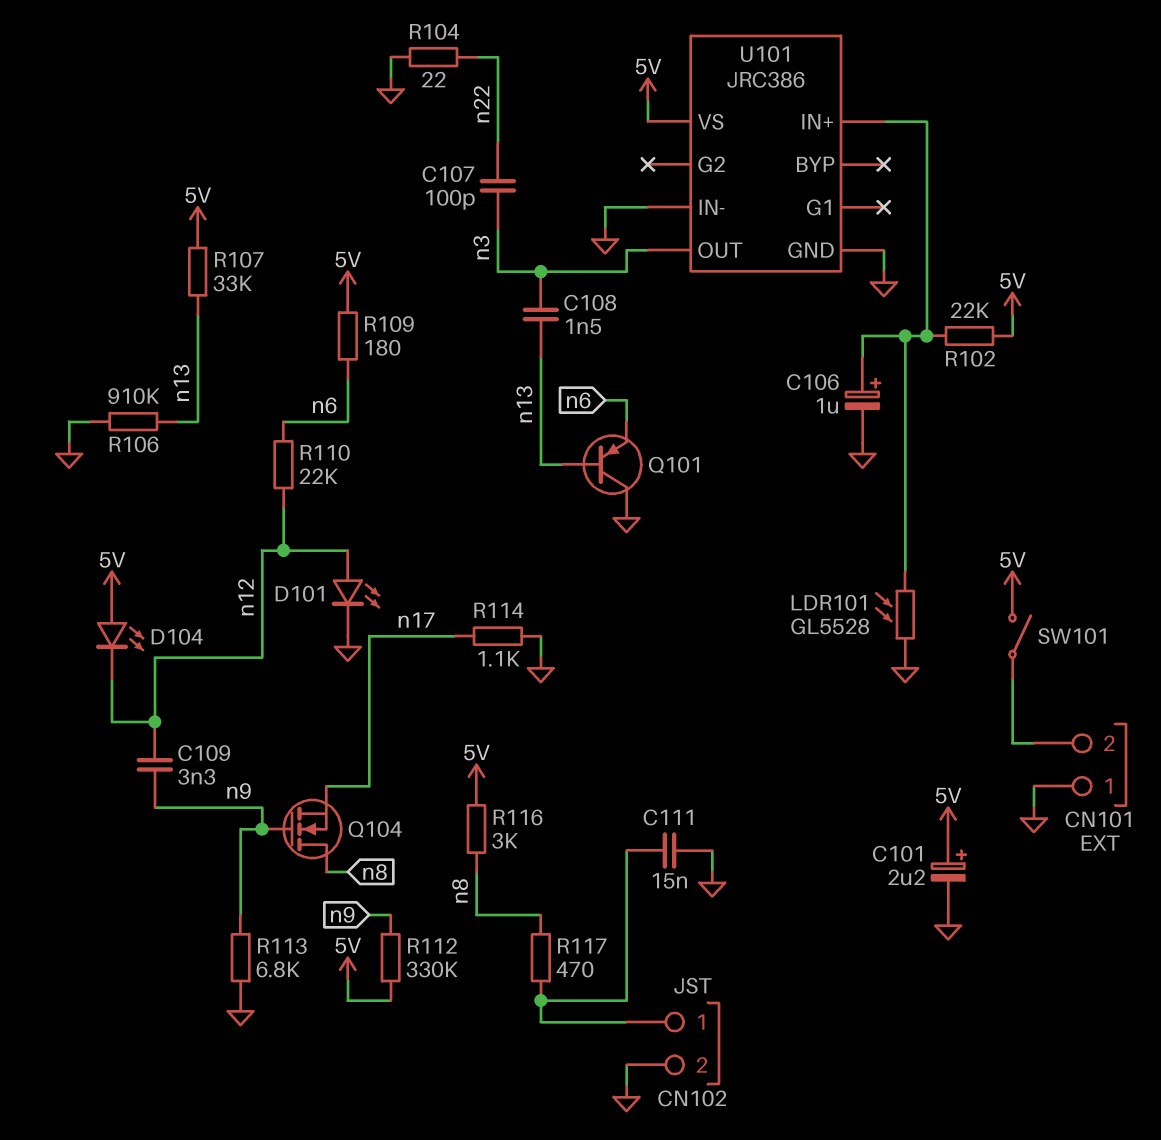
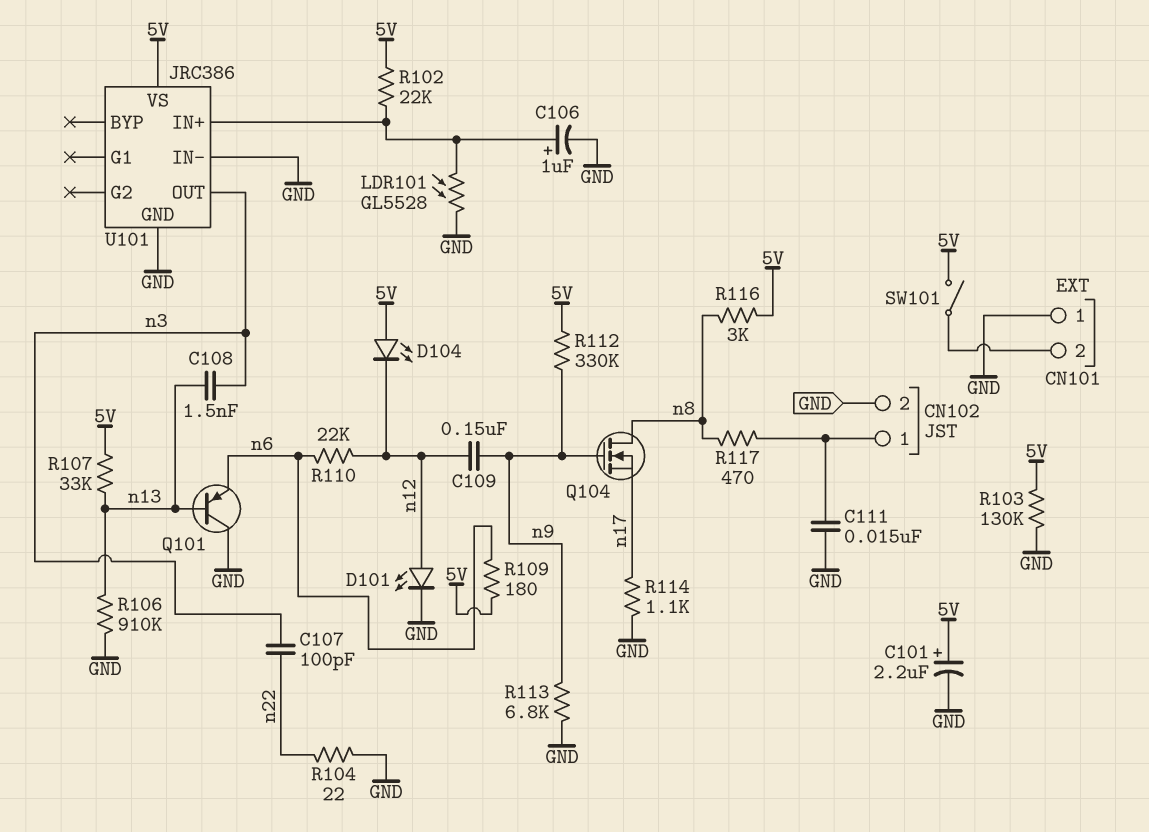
C109: 3.3nF (n9, n12) -> 150nF (n9, n12)
R103: none -> 130k (5V, GND)

